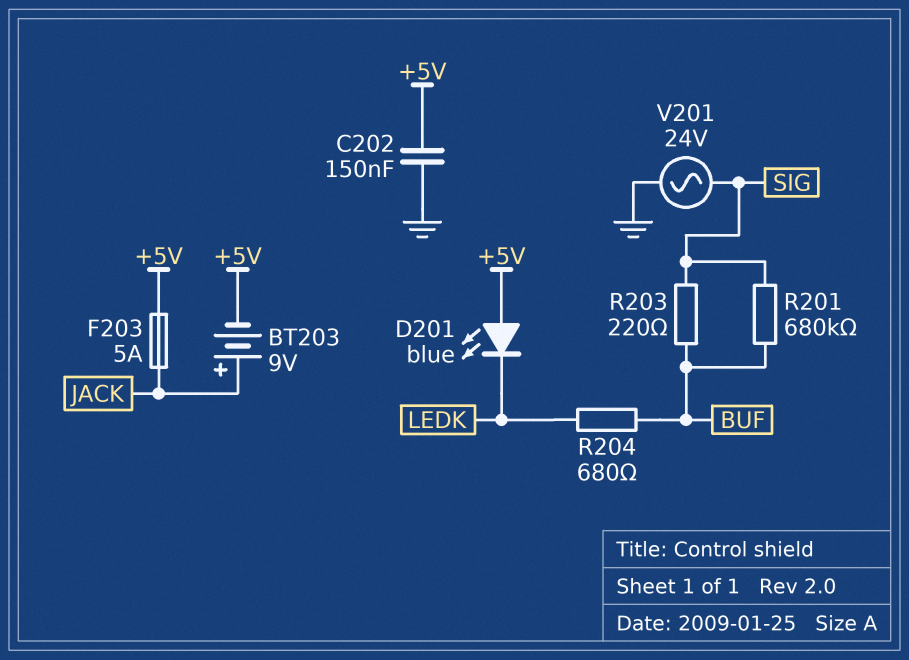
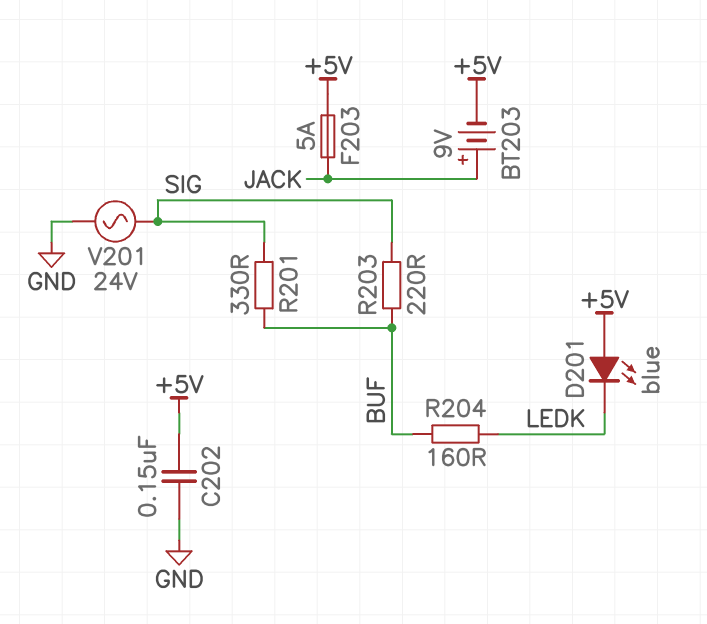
R201: 680k (BUF, SIG) -> 330 (BUF, SIG)
R204: 680 (BUF, LEDK) -> 160 (BUF, LEDK)

